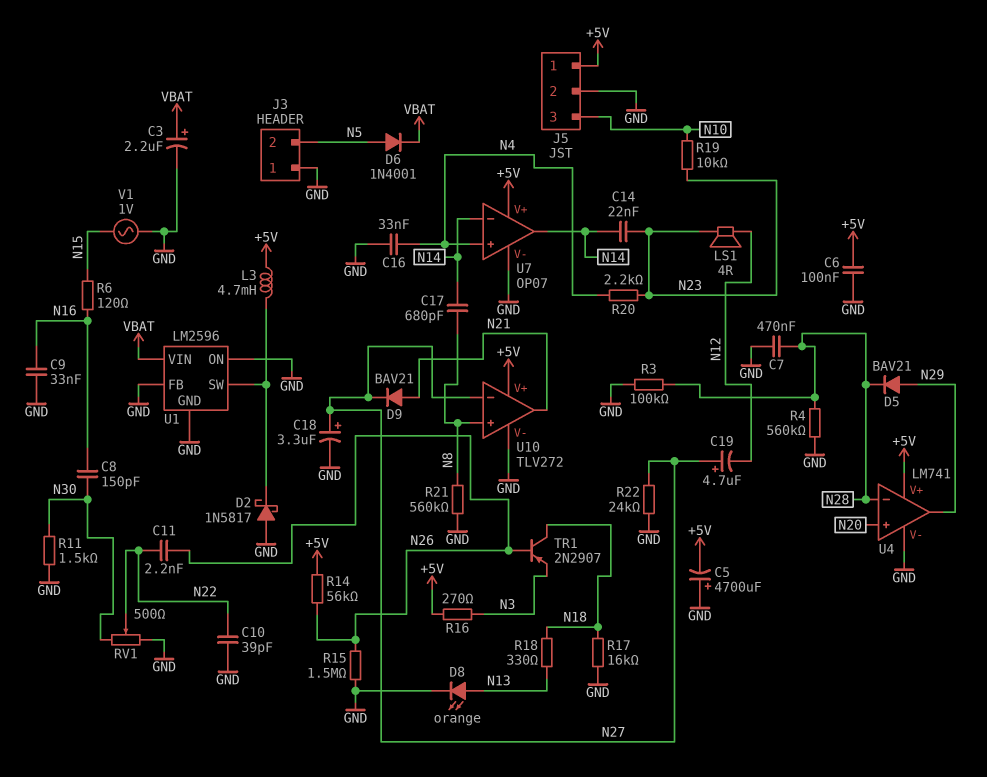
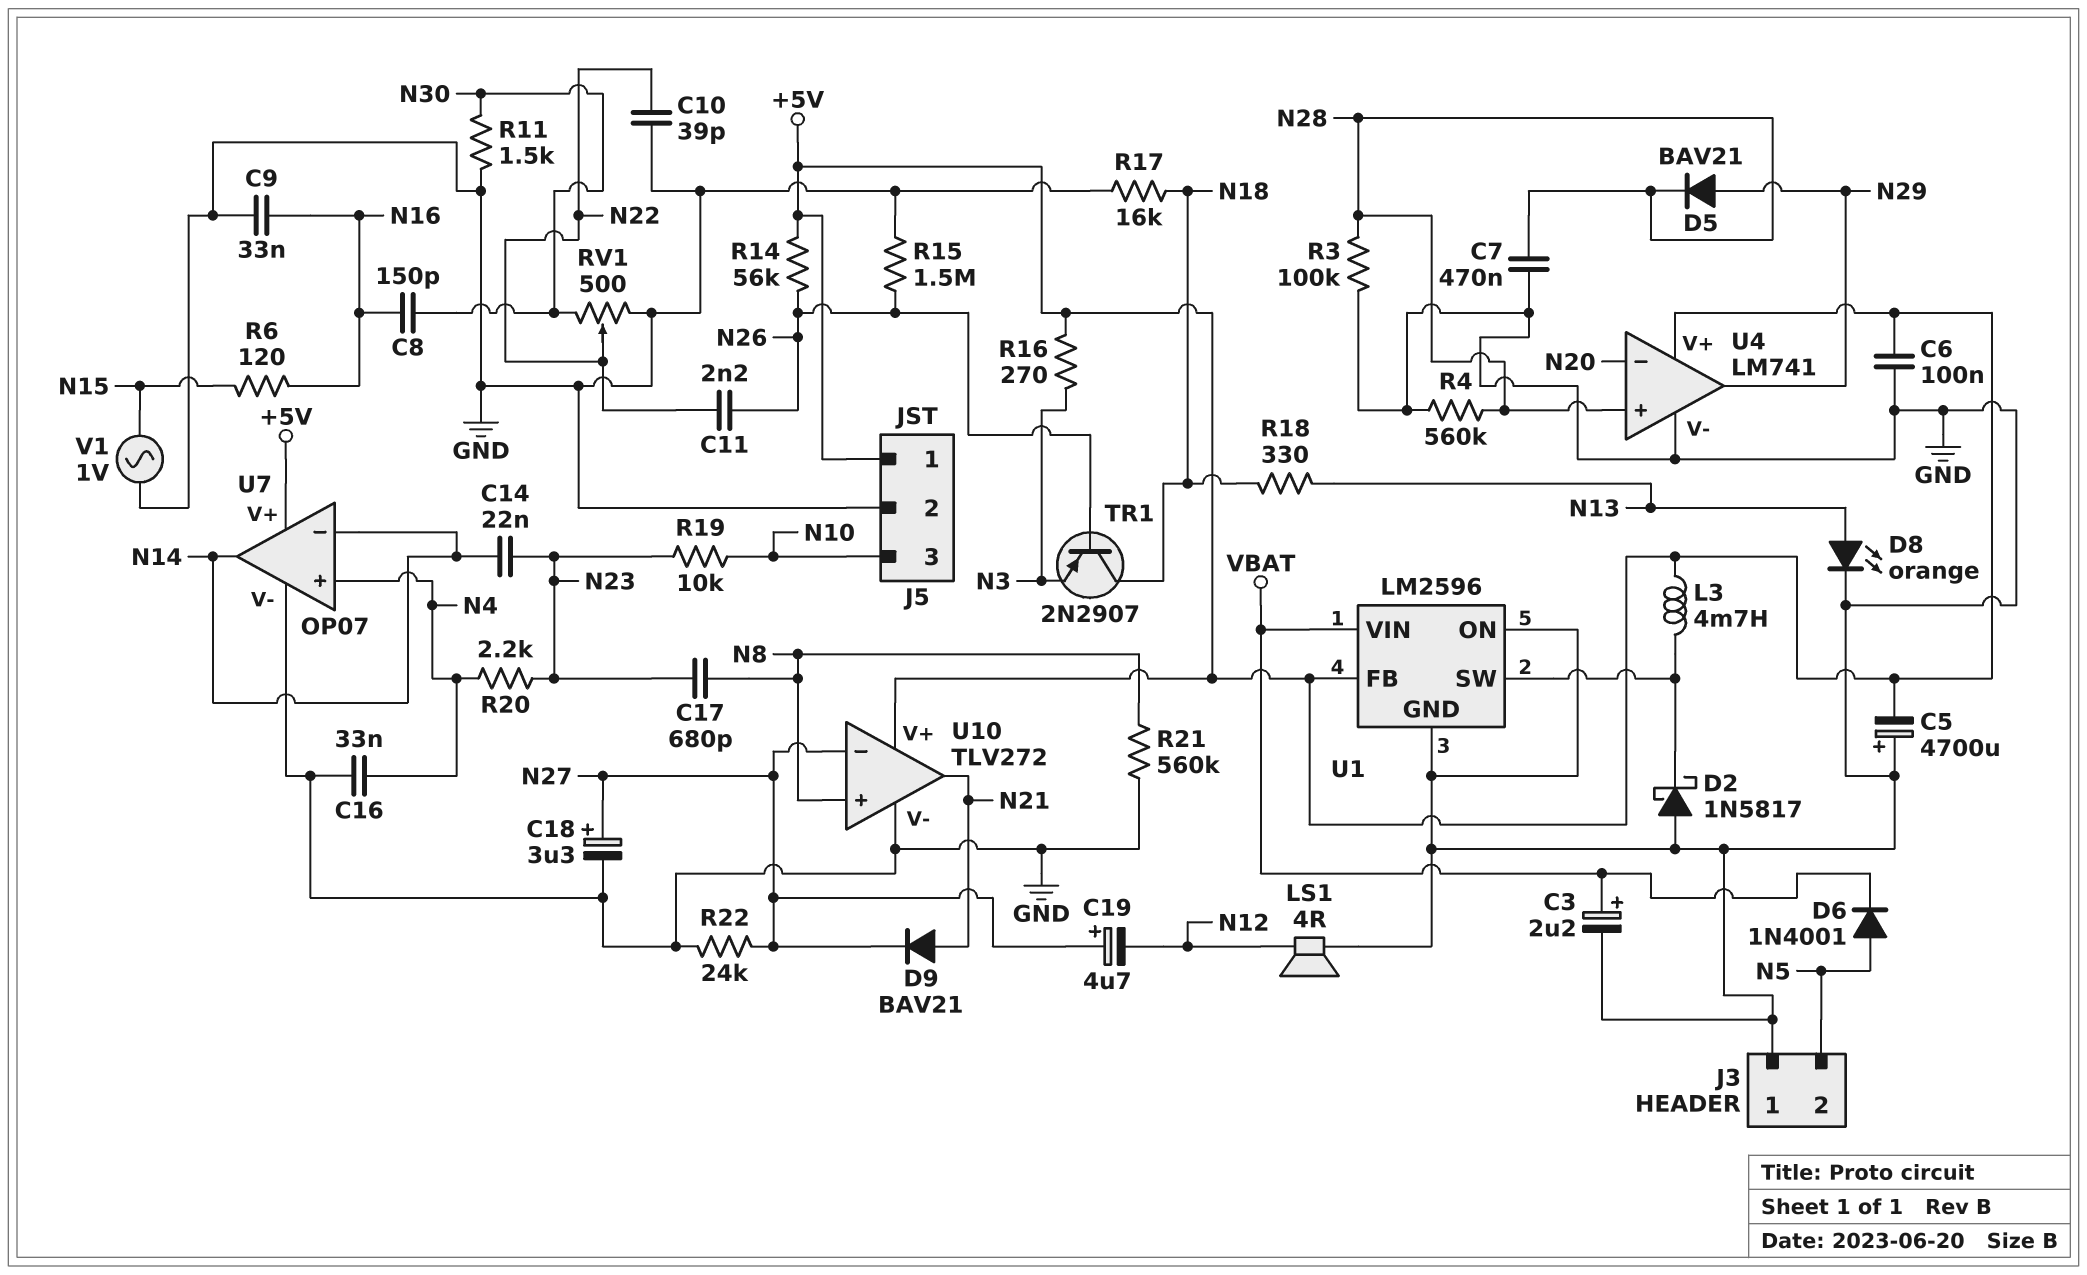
C17: 680pF (N8, N14) -> 680pF (N8, N23)
LS1: speaker 4R (N12, N23) -> speaker 4R (GND, N12)
U1 pin FB: GND -> +5V
U4 pin in+: N20 -> N28
U4 pin in-: N28 -> N20

